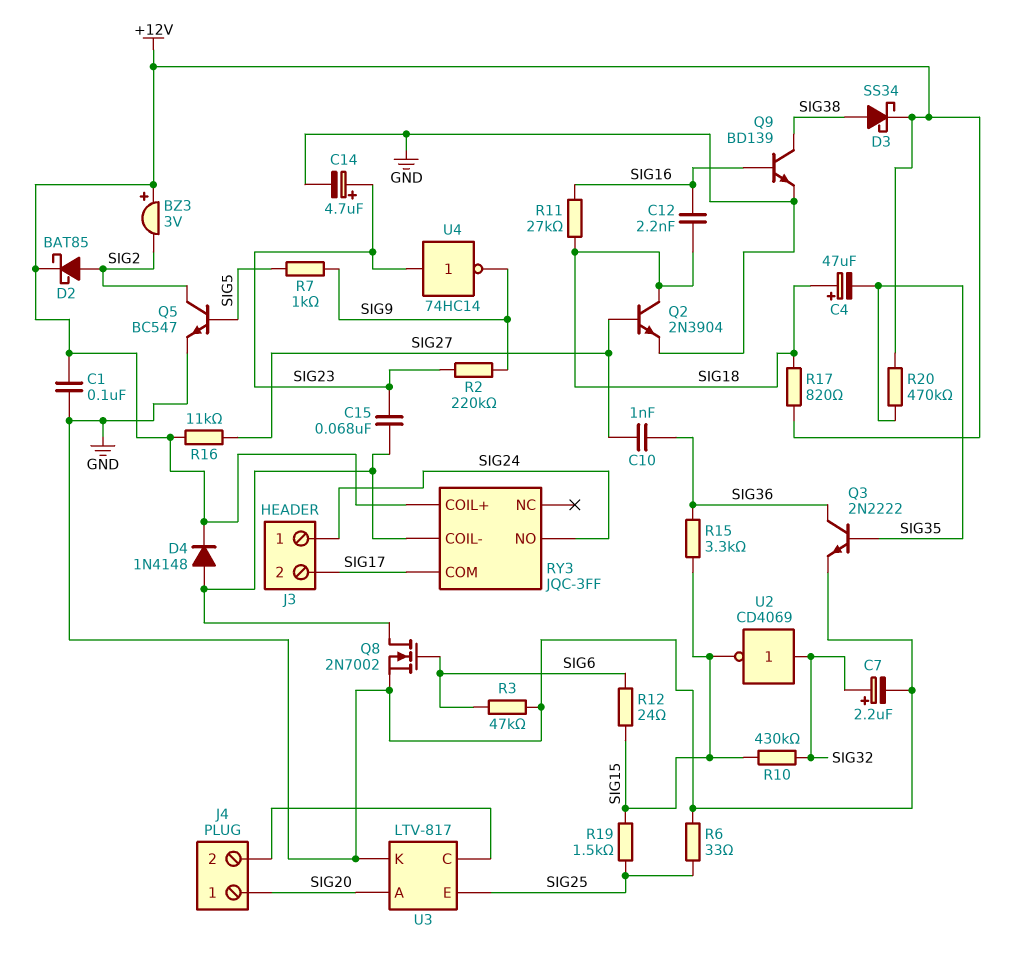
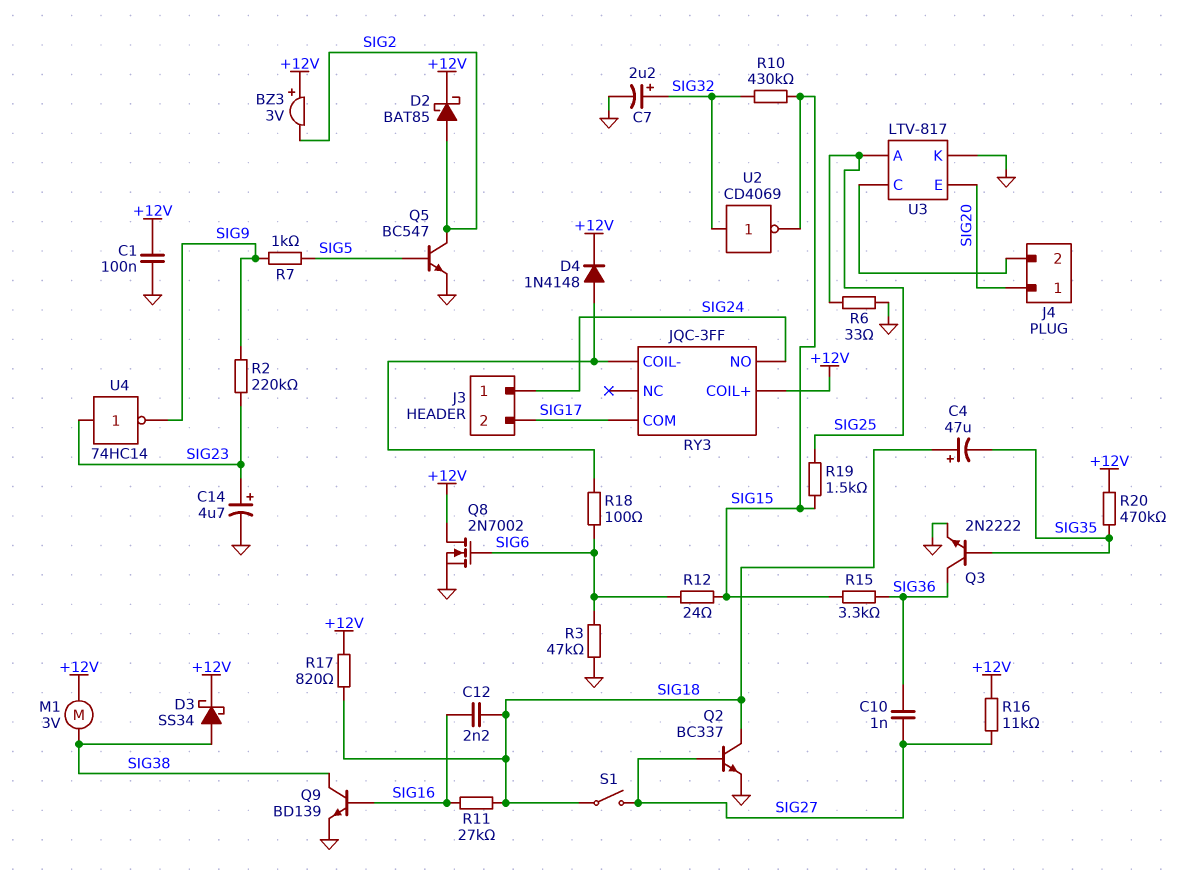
C15: 68nF (RY3/COIL-, SIG23) -> none
M1: none -> motor 3V (+12V, SIG38)
Q2: NPN 2N3904 (B SIG27, C SIG18, E GND) -> NPN BC337 (B SIG27, C SIG18, E GND)
Q8: NMOS 2N7002 (G SIG6, D RY3/COIL-, S GND) -> NMOS 2N7002 (G SIG6, D +12V, S GND)
R18: none -> 100 (RY3/COIL-, SIG6)
S1: none -> switch (SIG18, SIG27)
U3 pin A: SIG20 -> SIG25
U3 pin E: SIG25 -> SIG20

